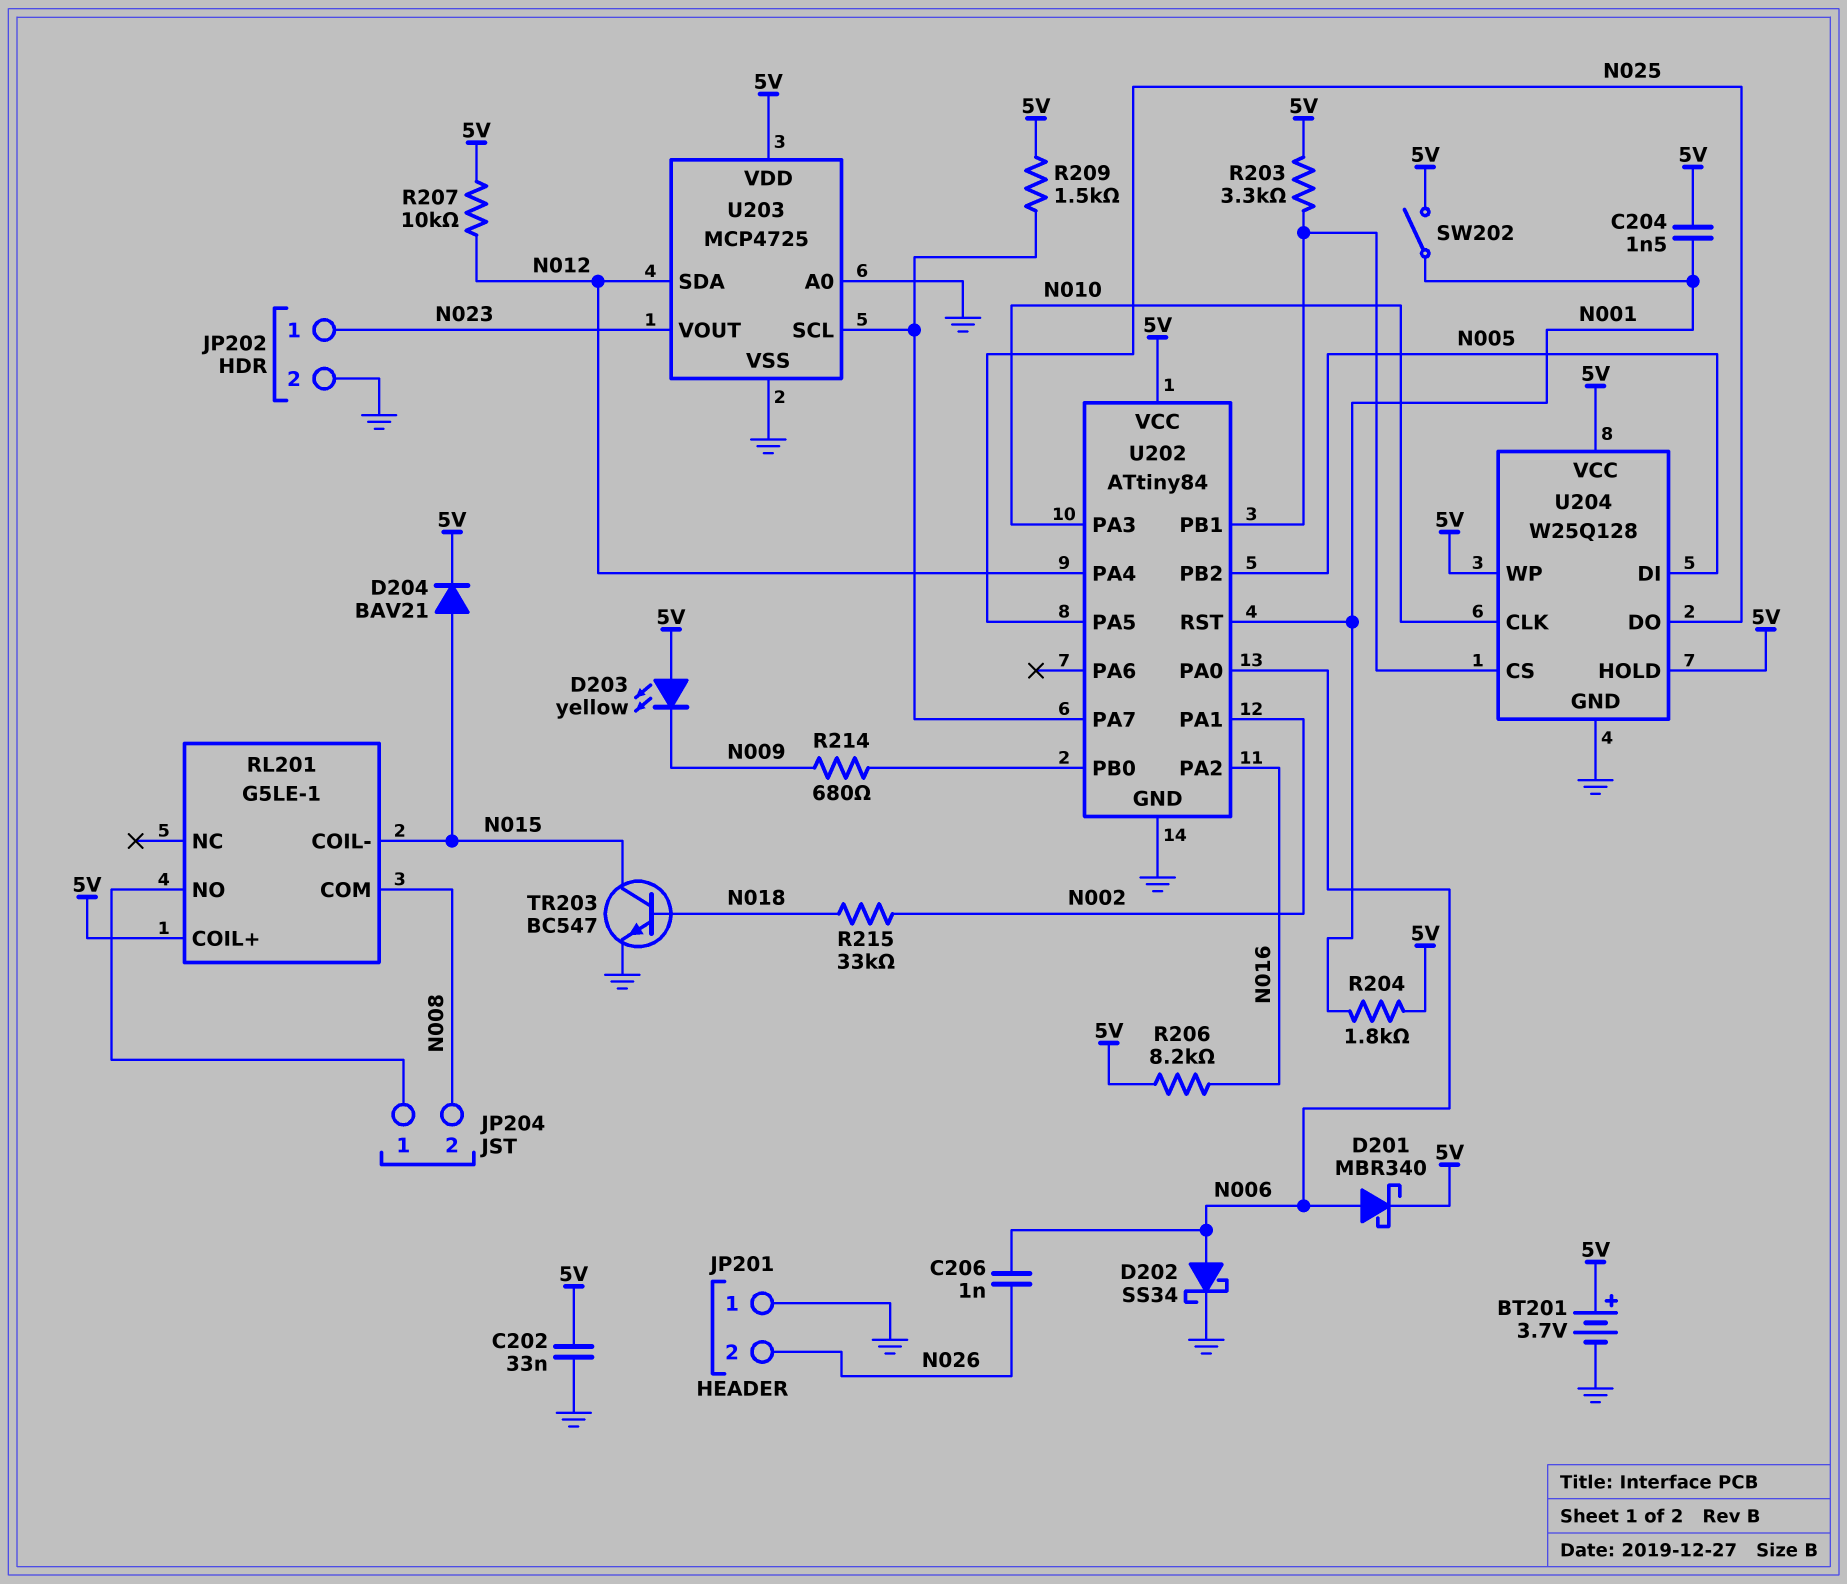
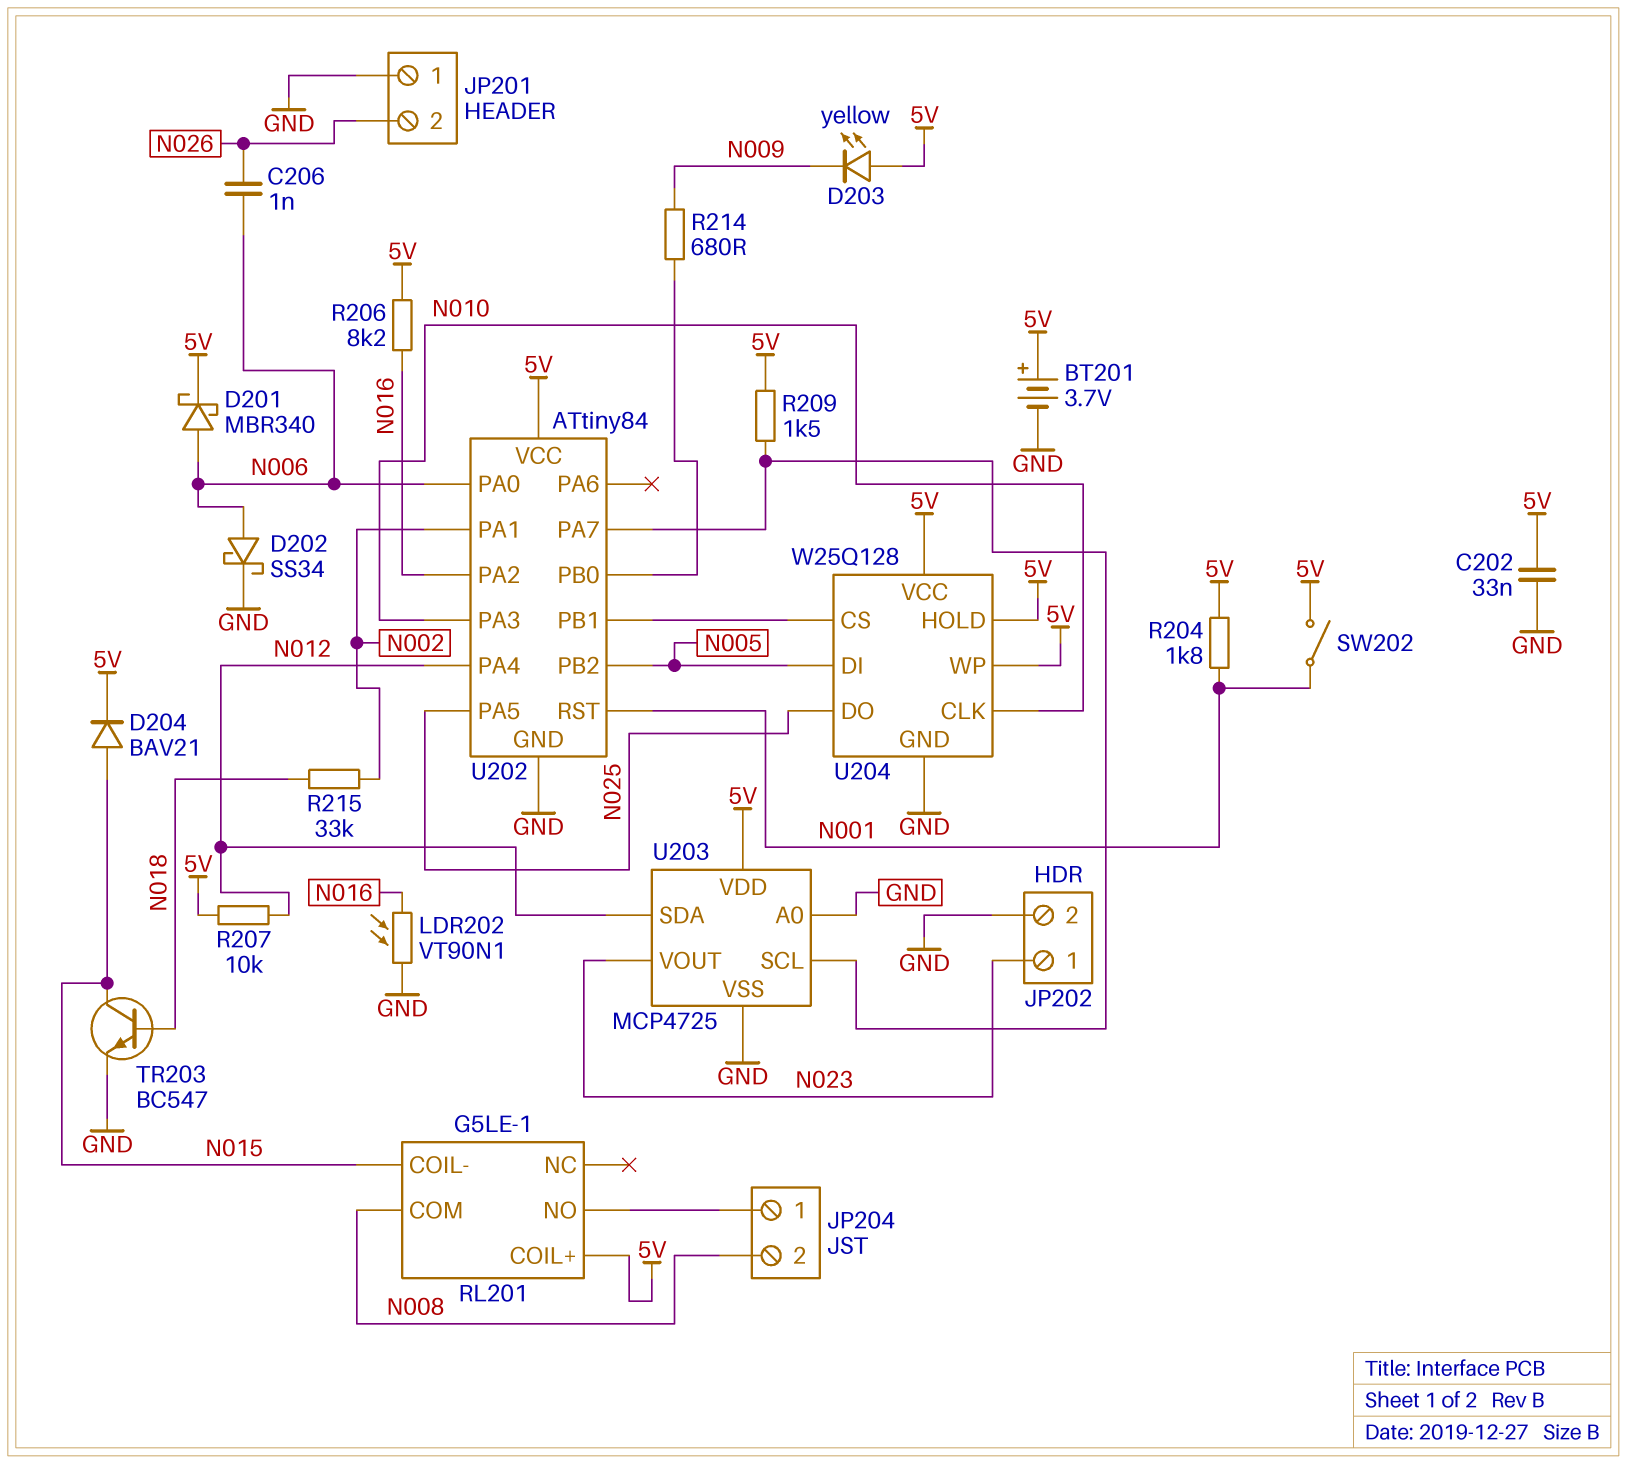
C204: 1.5nF (5V, N001) -> none
LDR202: none -> VT90N1 (GND, N016)
R203: 3.3k (5V, U202/PB1) -> none

